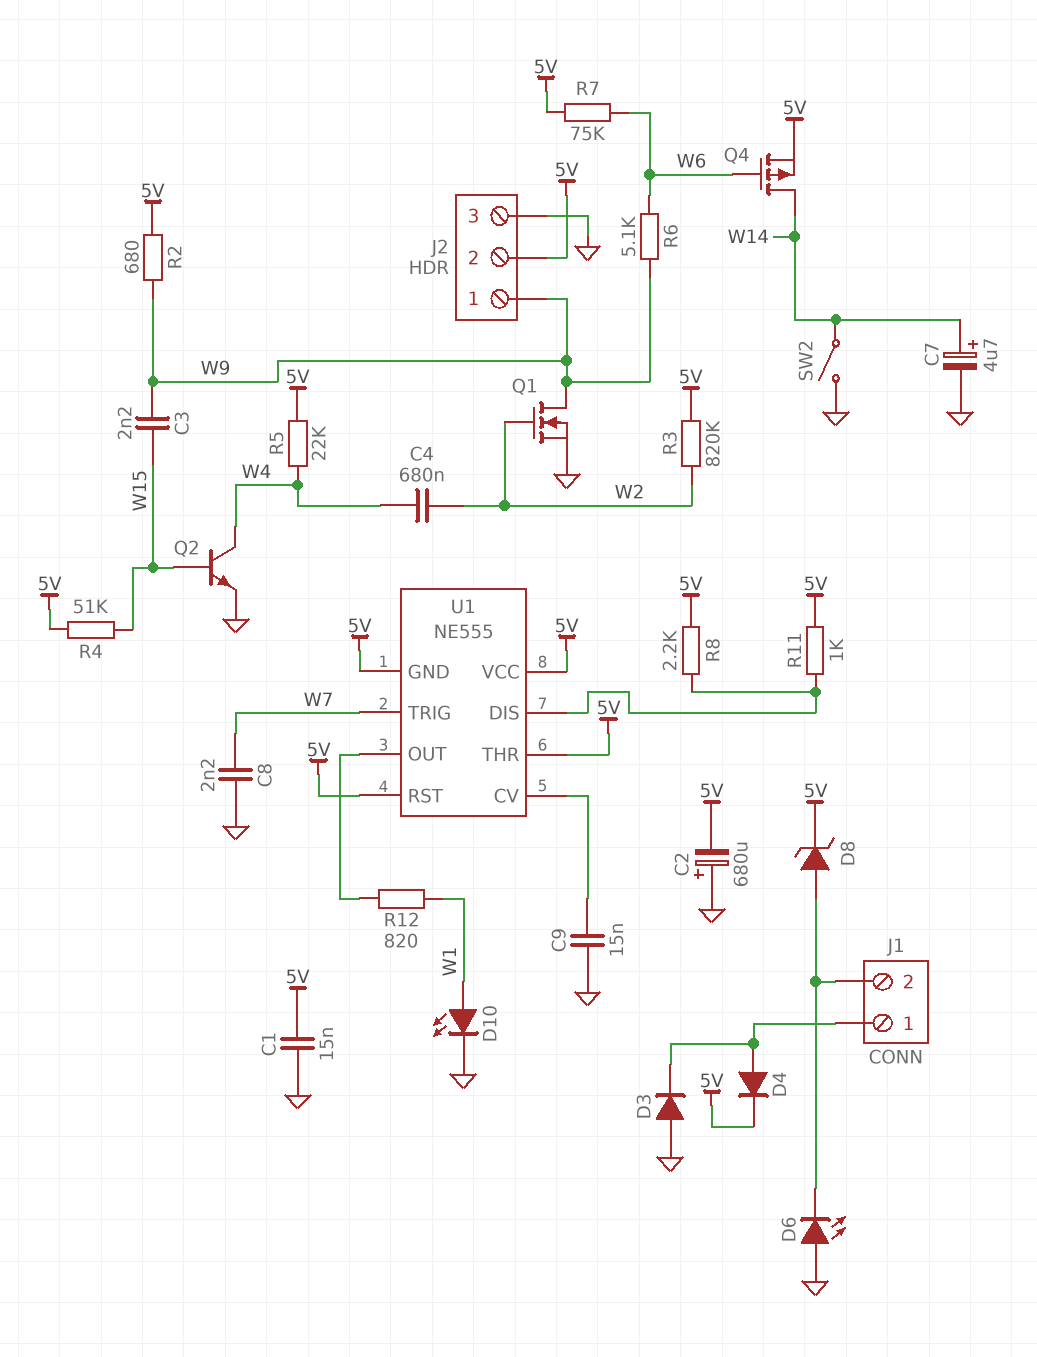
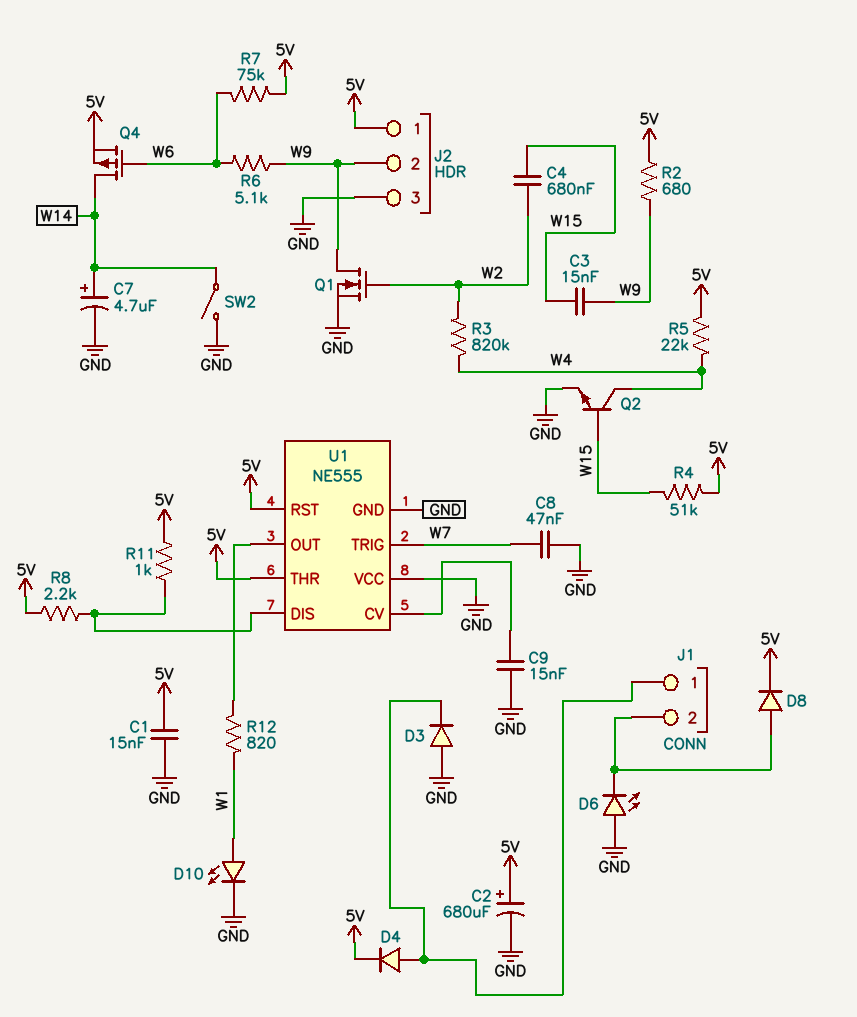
C2: 680uF (plus GND, minus 5V) -> 680uF (plus 5V, minus GND)
C3: 2.2nF (W9, W15) -> 15nF (W9, W15)
C4: 680nF (W2, W4) -> 680nF (W2, W15)
C8: 2.2nF (GND, W7) -> 47nF (GND, W7)
D8: zener (A J1/2, K 5V) -> diode (A J1/2, K 5V)
J2 pin 1: W9 -> 5V
J2 pin 2: 5V -> W9
R3: 820k (5V, W2) -> 820k (W2, W4)
U1 pin GND: 5V -> GND
U1 pin VCC: 5V -> GND

